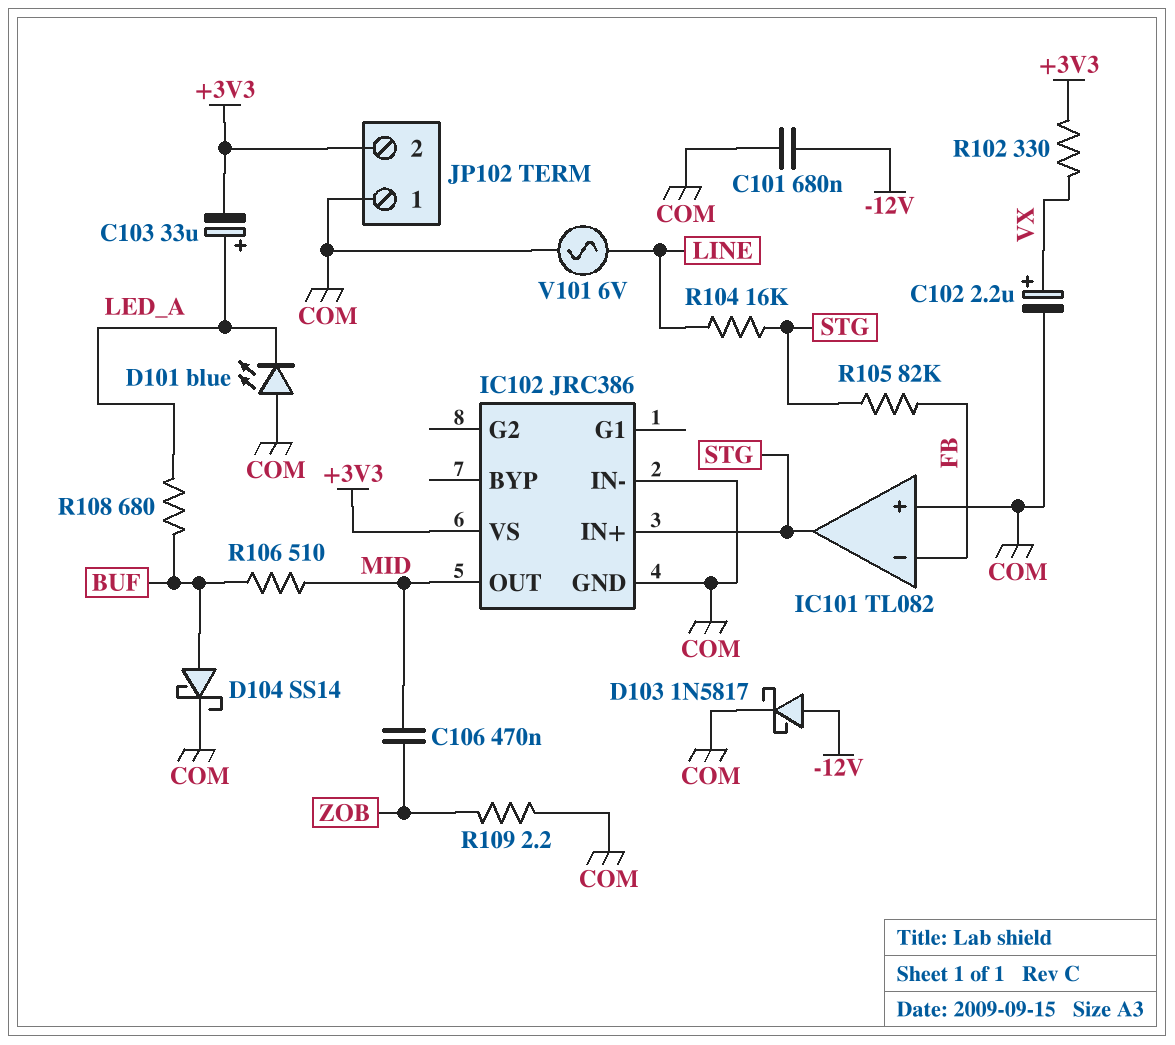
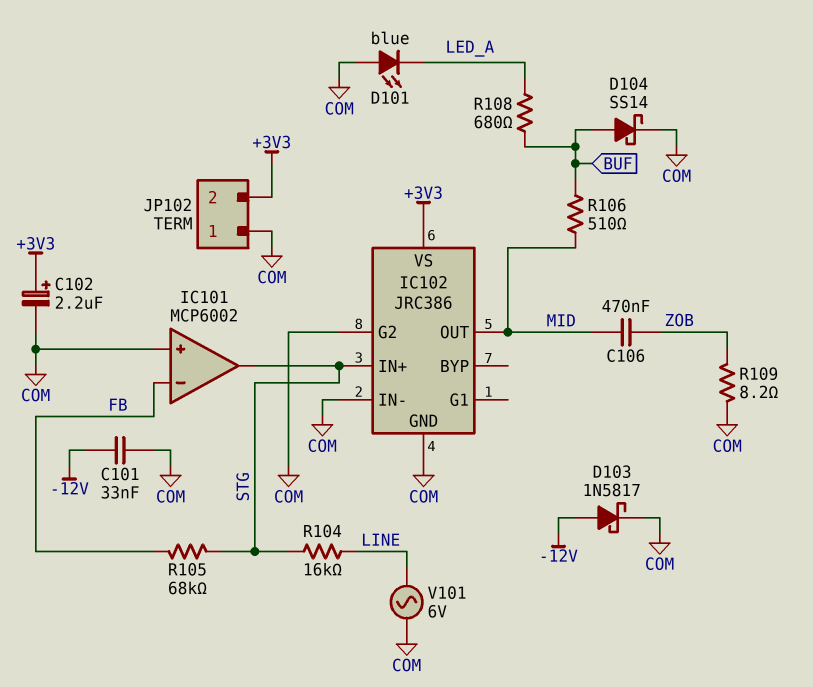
C101: 680nF (-12V, COM) -> 33nF (-12V, COM)
C102: 2.2uF (plus VX, minus COM) -> 2.2uF (plus +3V3, minus COM)
C103: 33uF (plus LED_A, minus +3V3) -> none
IC101: TL082 -> MCP6002
IC102 pin G2: none -> COM
R102: 330 (+3V3, VX) -> none
R105: 82k (FB, STG) -> 68k (FB, STG)
R109: 2.2 (COM, ZOB) -> 8.2 (COM, ZOB)

